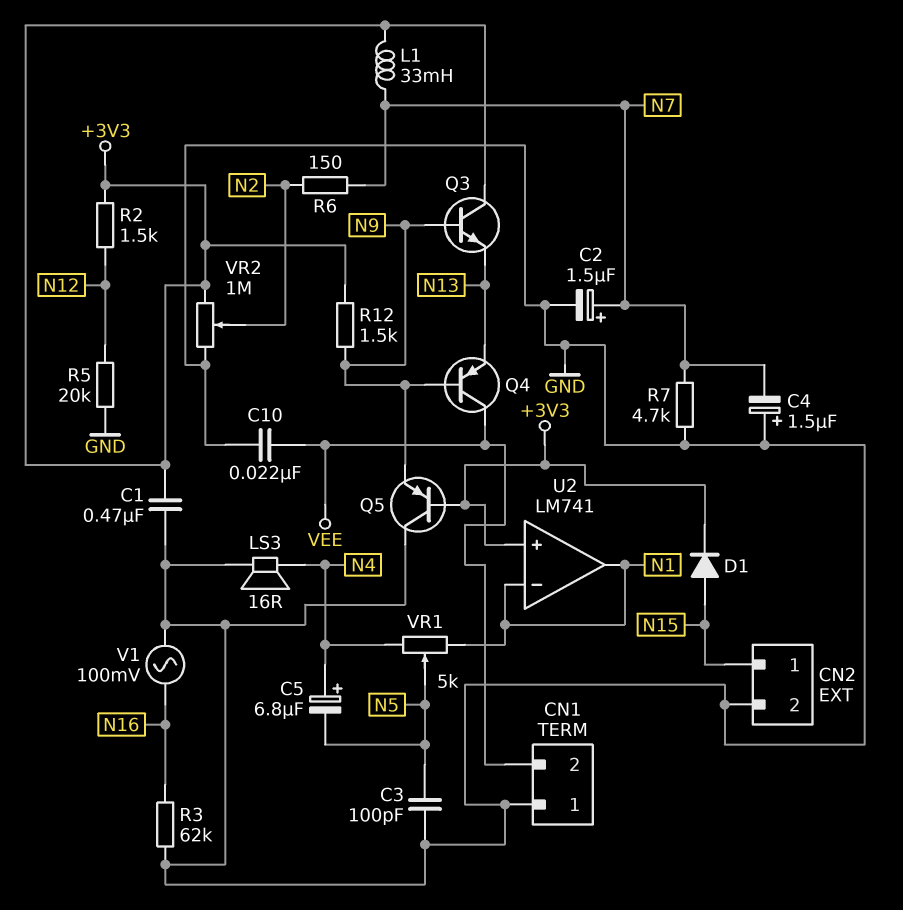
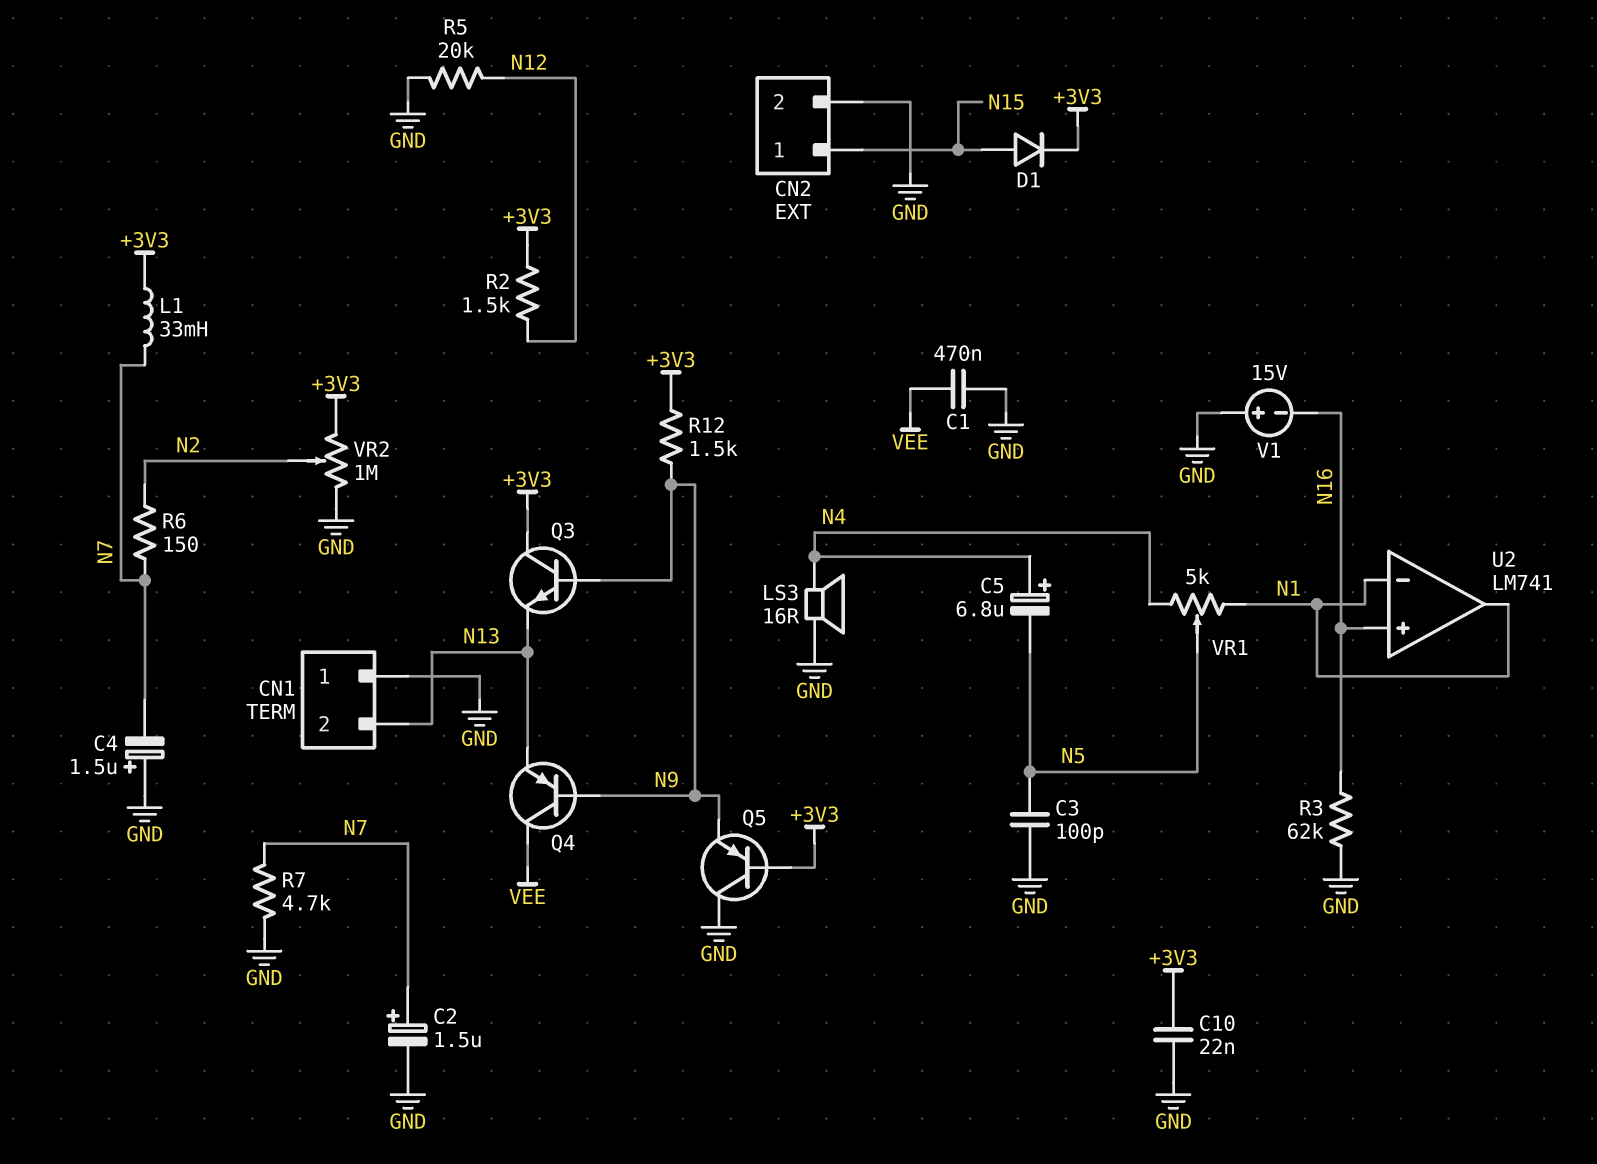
C1: 470nF (+3V3, GND) -> 470nF (GND, VEE)
C10: 22nF (GND, VEE) -> 22nF (+3V3, GND)
CN1 pin 2: VEE -> N13
U2 pin in+: +3V3 -> N16
V1: AC 100mV (GND, N16) -> 15V (plus GND, minus N16)

